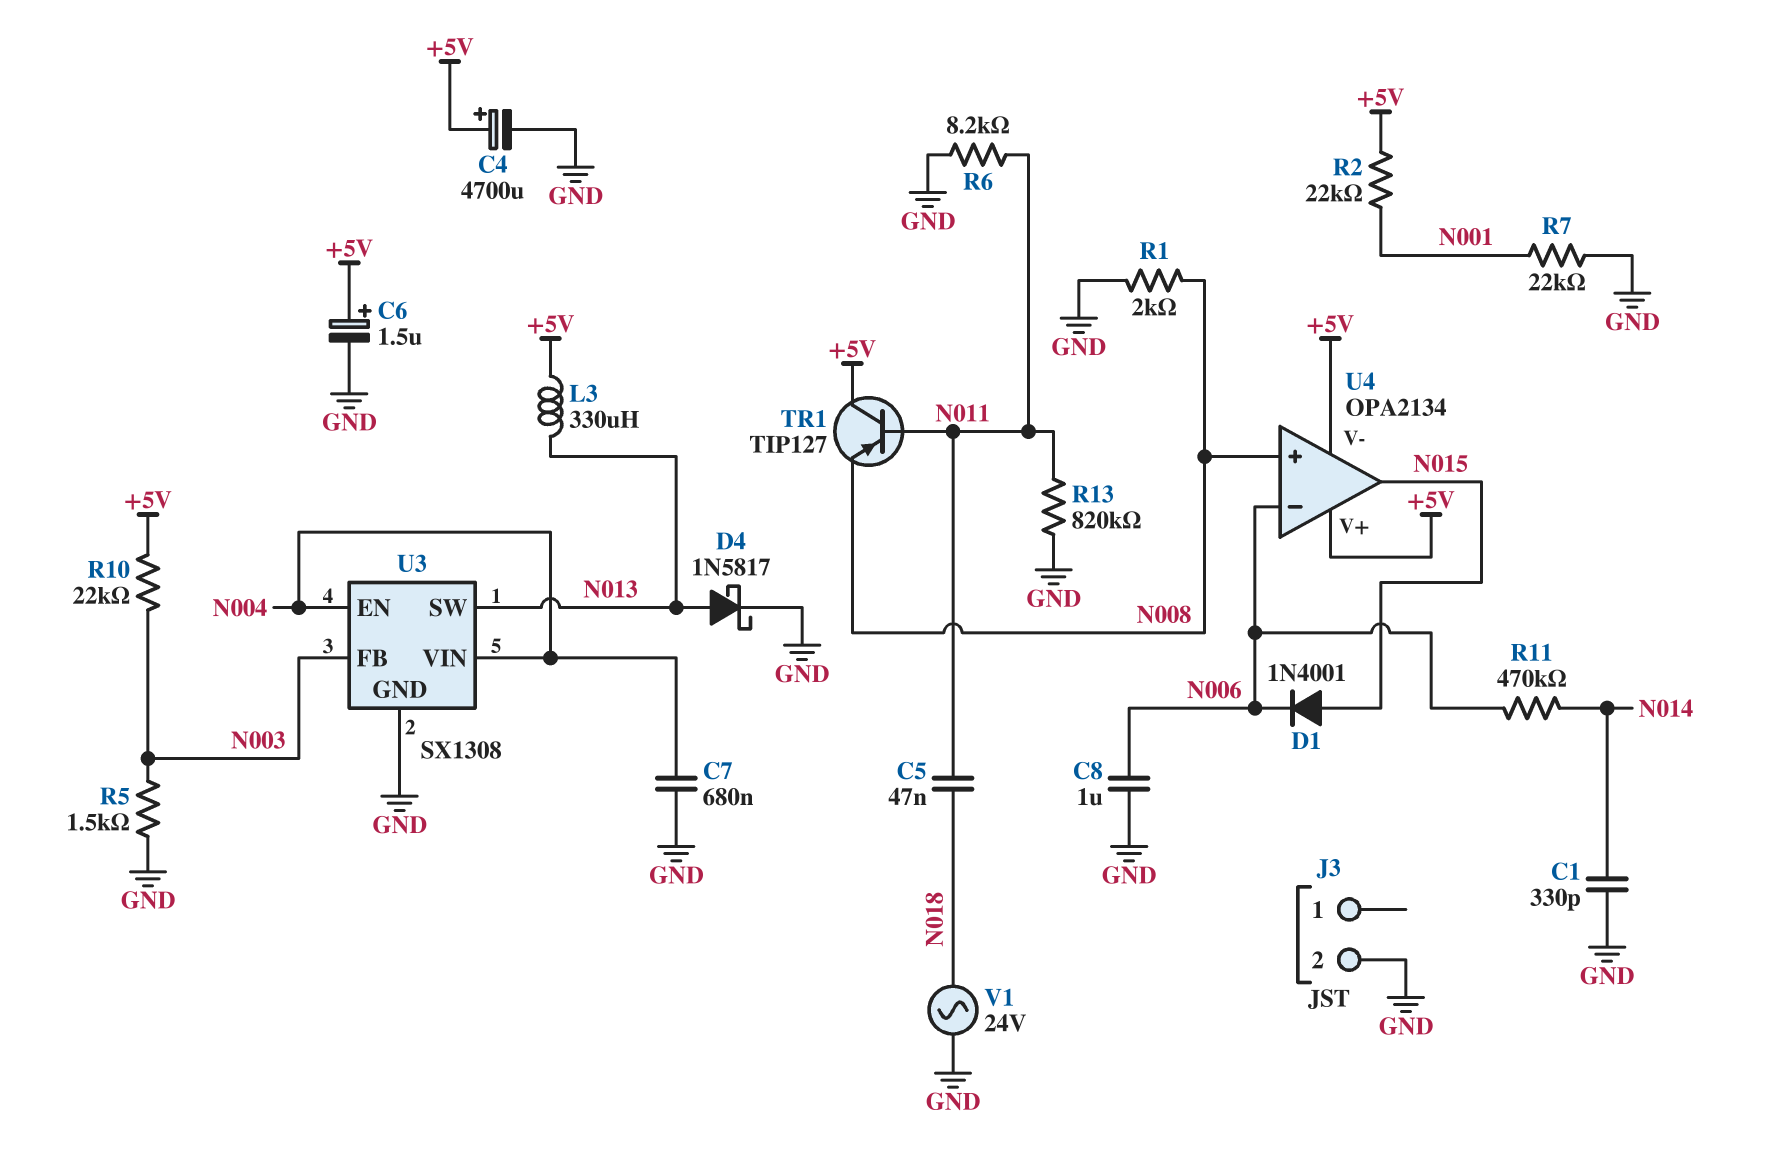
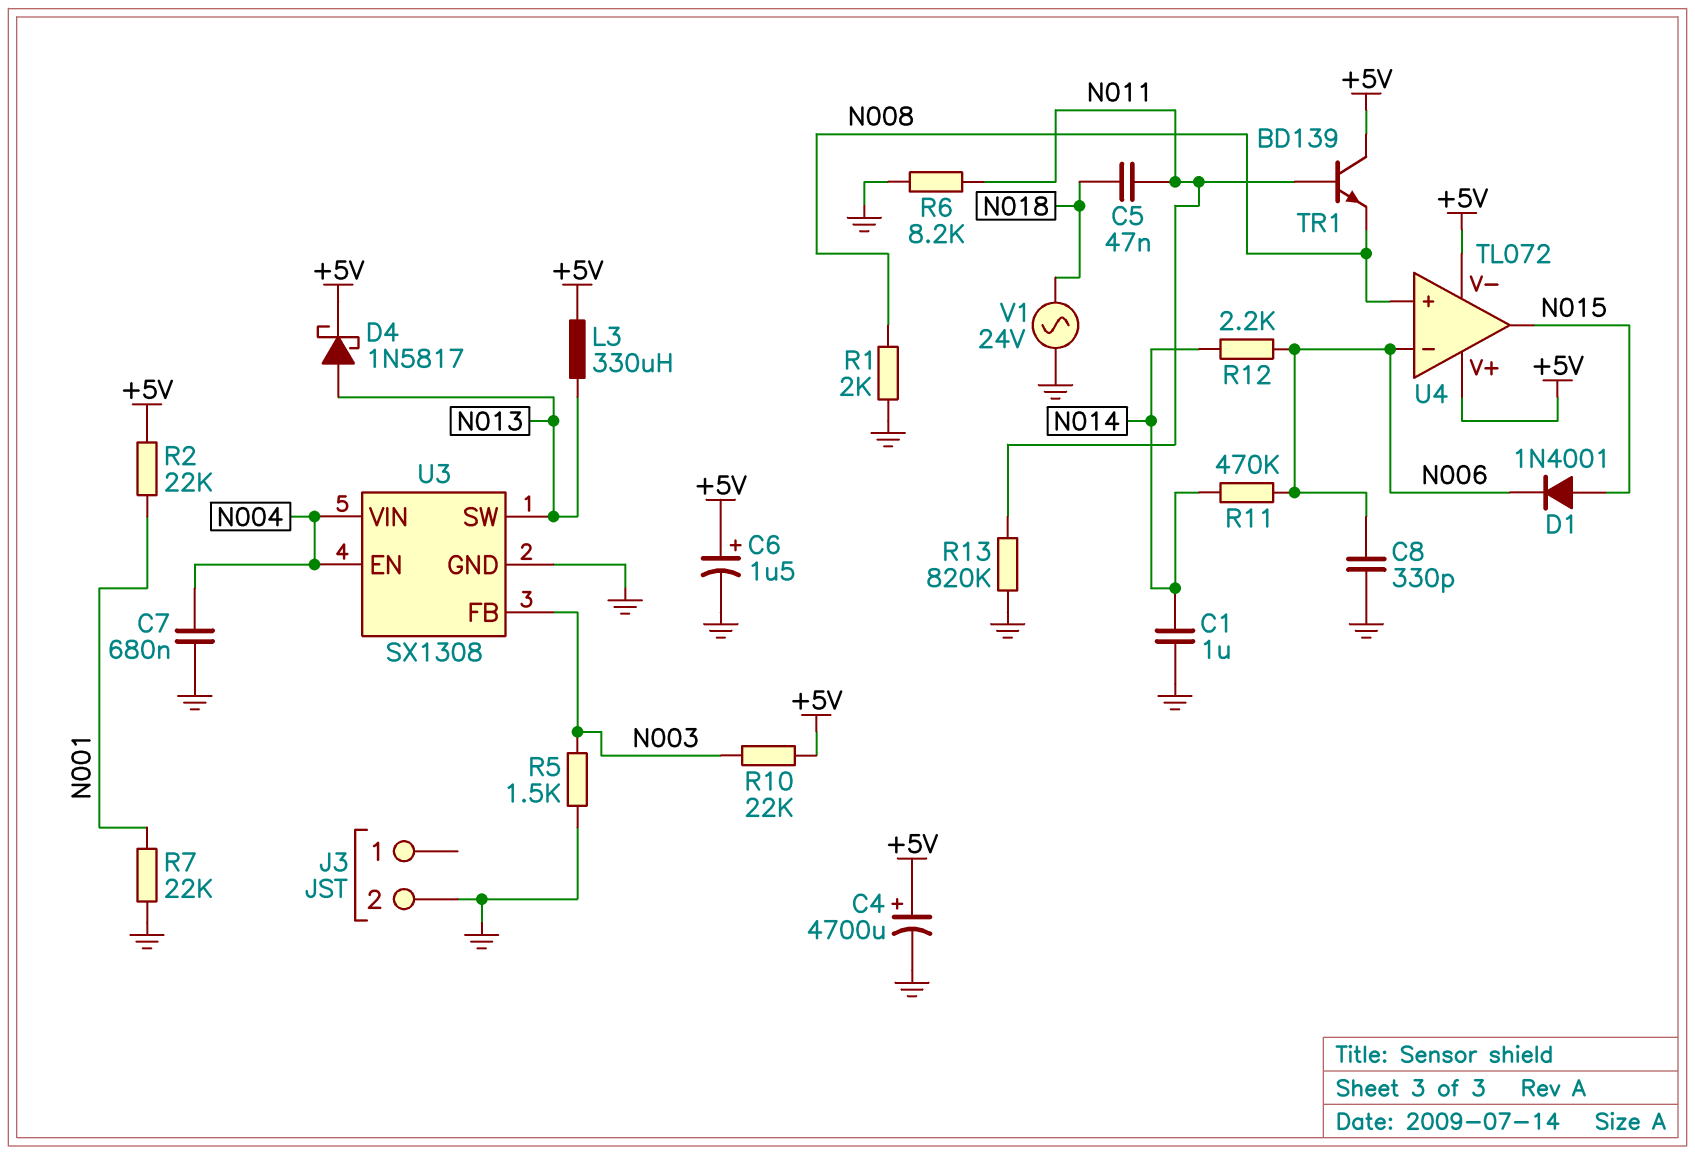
C1: 330pF (GND, N014) -> 1uF (GND, N014)
C8: 1uF (GND, N006) -> 330pF (GND, N006)
D4: schottky 1N5817 (A N013, K GND) -> schottky 1N5817 (A N013, K +5V)
R12: none -> 2.2k (N006, N014)
TR1: PNP TIP127 (B N011, C +5V, E N008) -> NPN BD139 (B N011, C +5V, E N008)
U4: OPA2134 -> TL072

